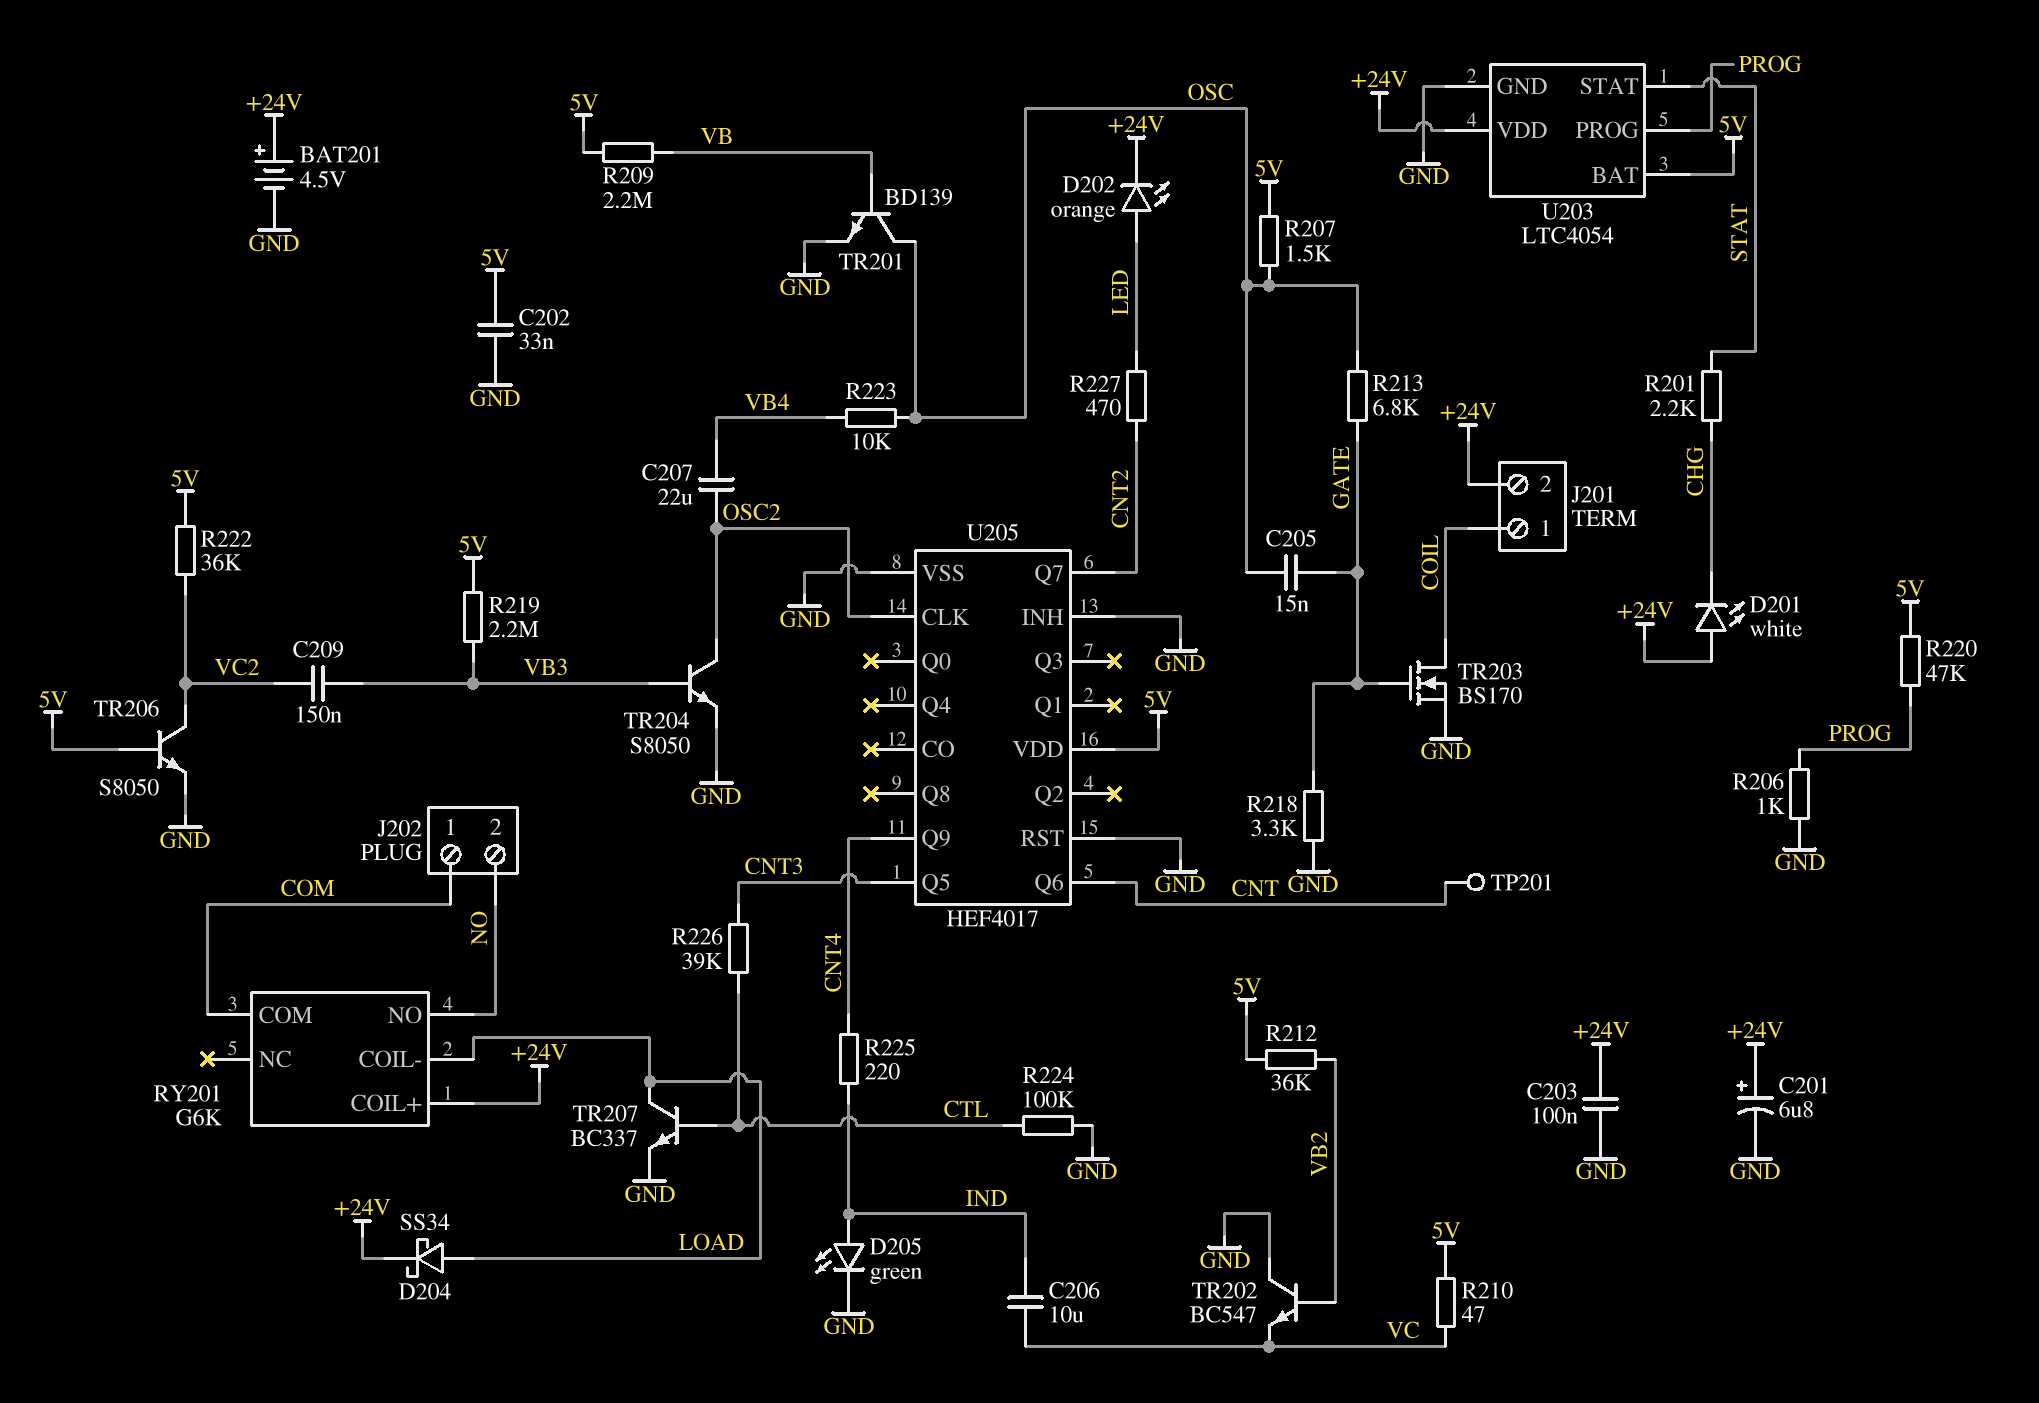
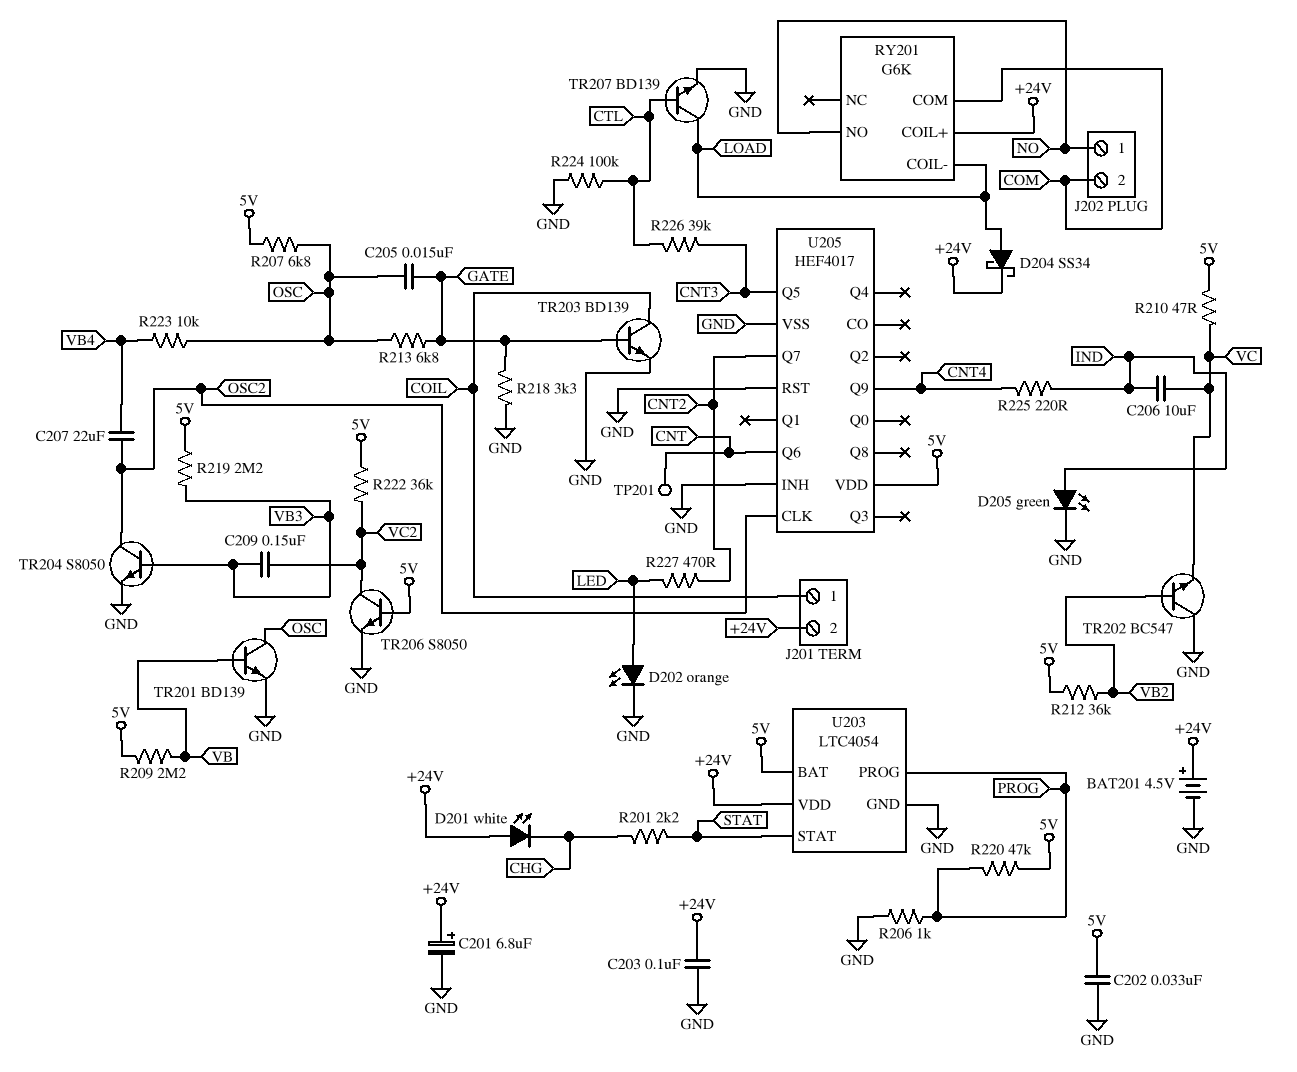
D202: LED orange (A LED, K +24V) -> LED orange (A LED, K GND)
J202 pin 1: COM -> NO
J202 pin 2: NO -> COM
R207: 1.5k (5V, OSC) -> 6.8k (5V, OSC)
TR203: NMOS BS170 (G GATE, D COIL, S GND) -> NPN BD139 (B GATE, C COIL, E GND)
TR207: NPN BC337 (B CTL, C LOAD, E GND) -> NPN BD139 (B CTL, C LOAD, E GND)

